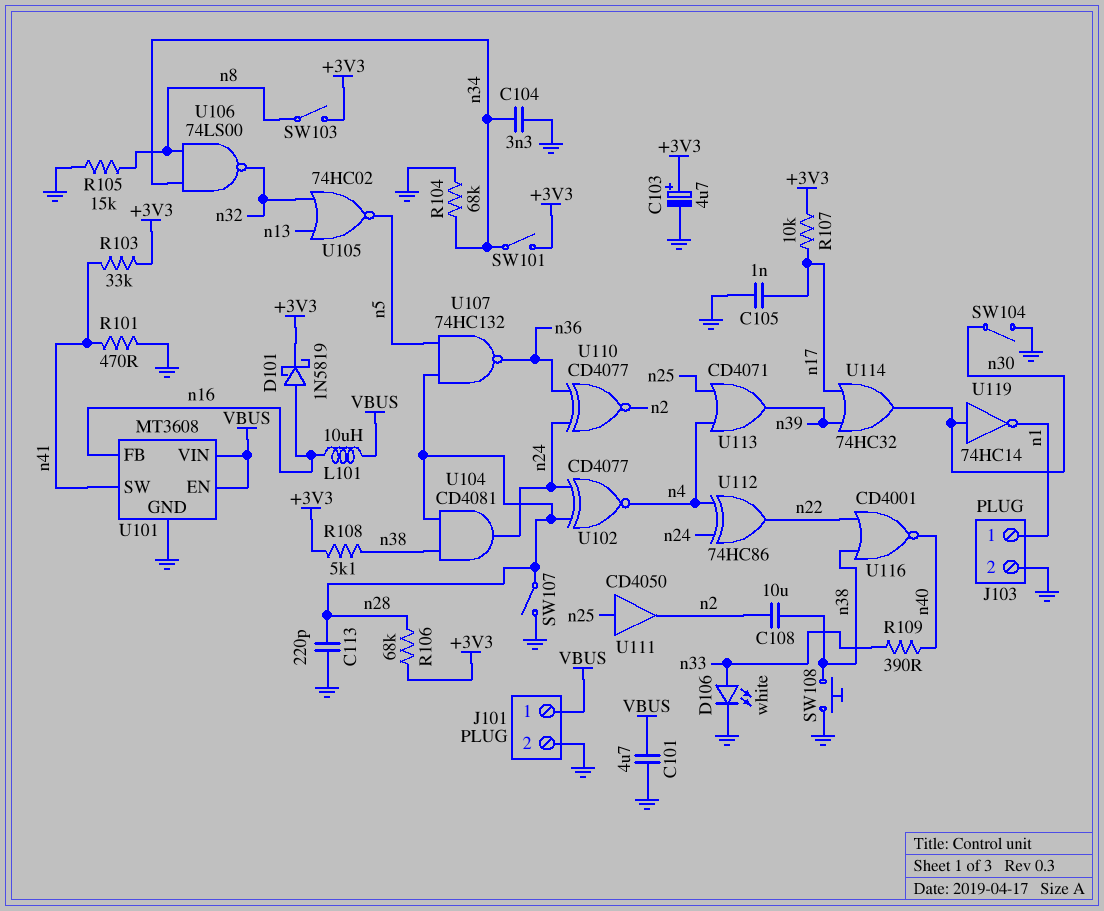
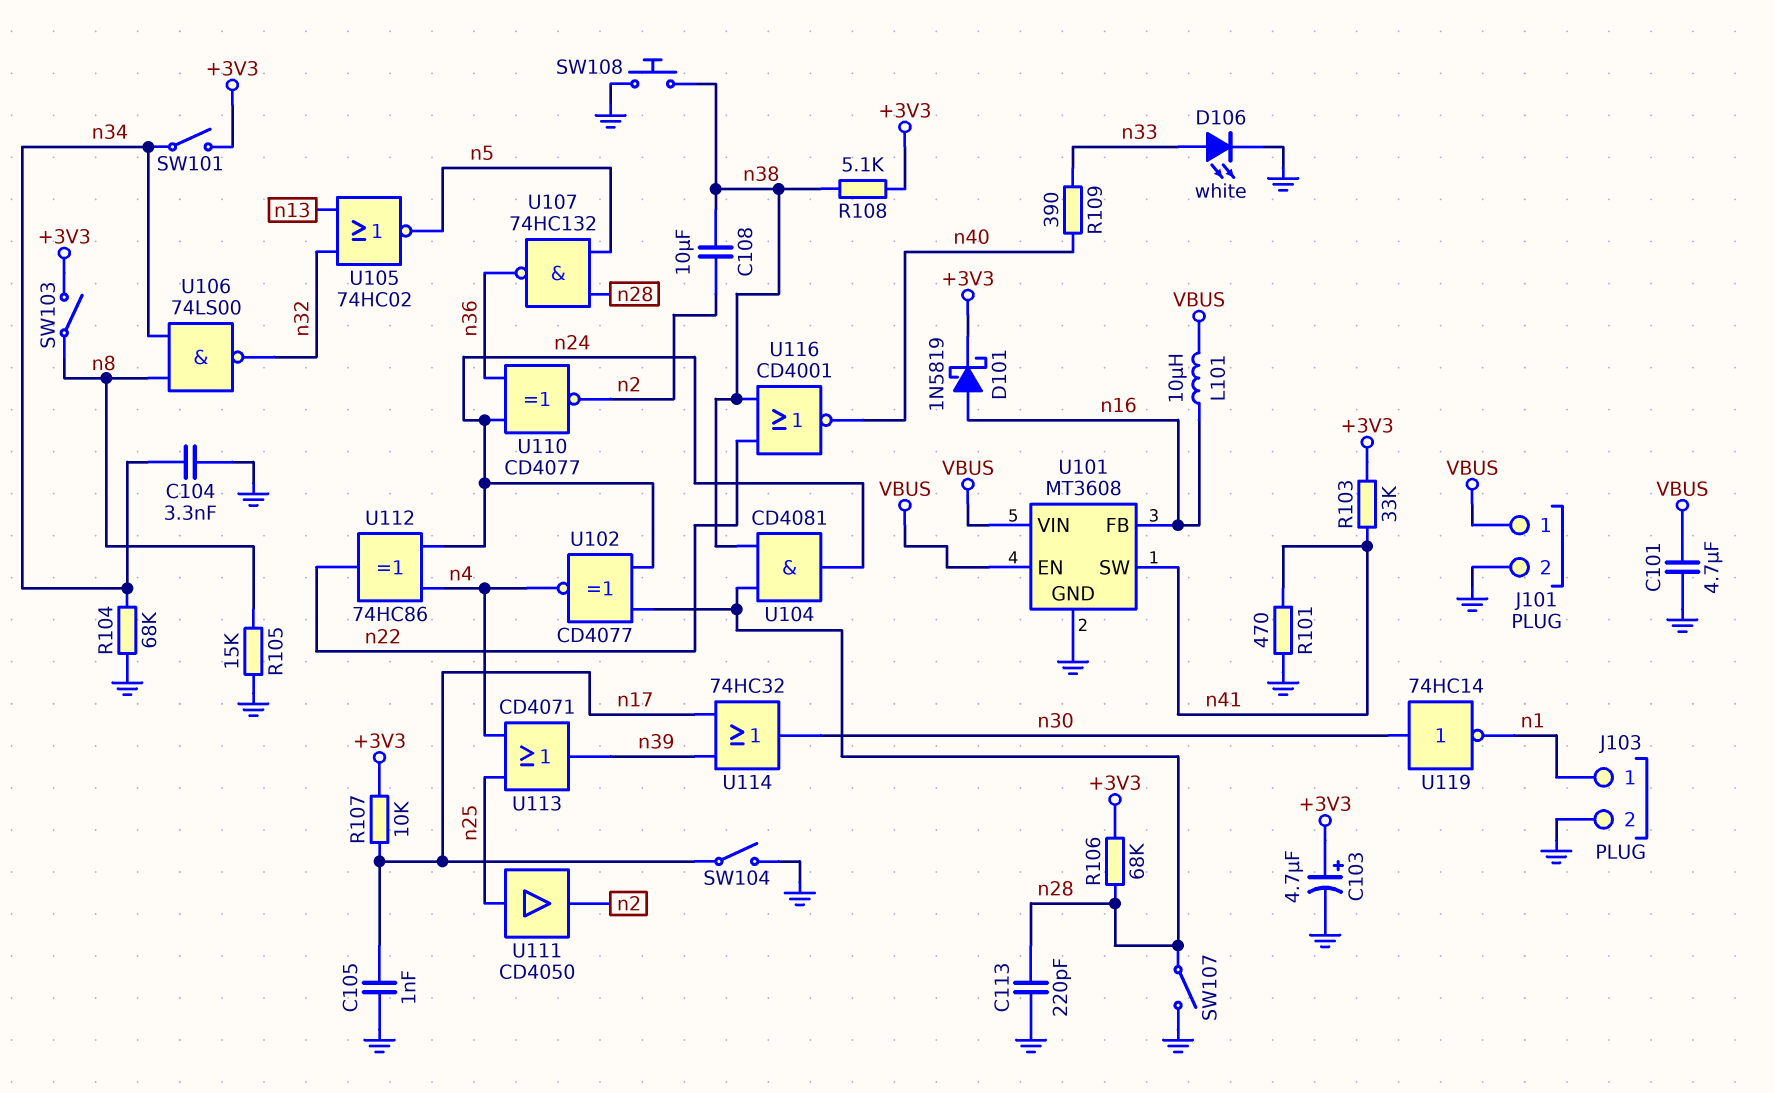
SW104: switch (GND, n30) -> switch (GND, n17)

